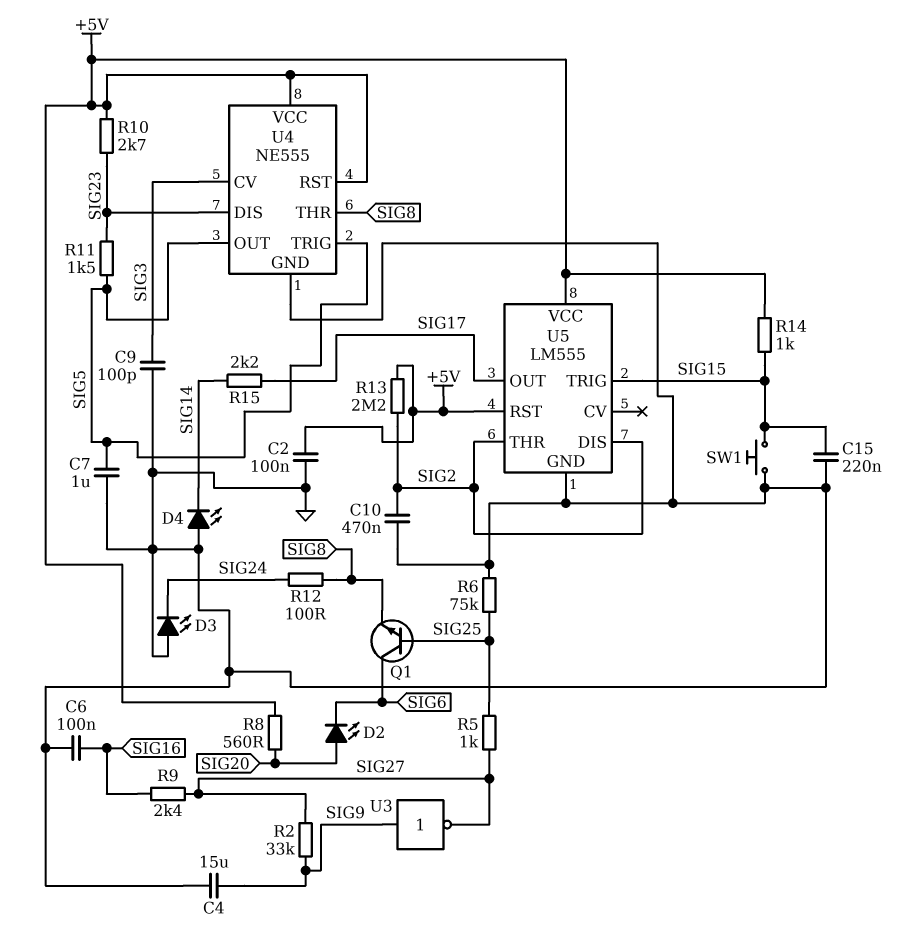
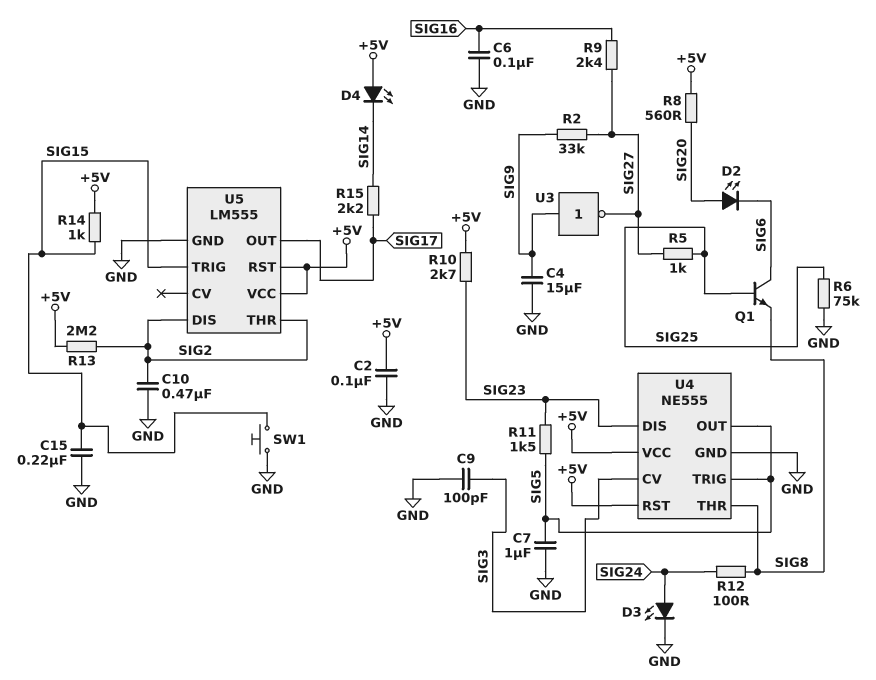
D3: LED (A GND, K SIG24) -> LED (A SIG24, K GND)
D4: LED (A GND, K SIG14) -> LED (A +5V, K SIG14)

